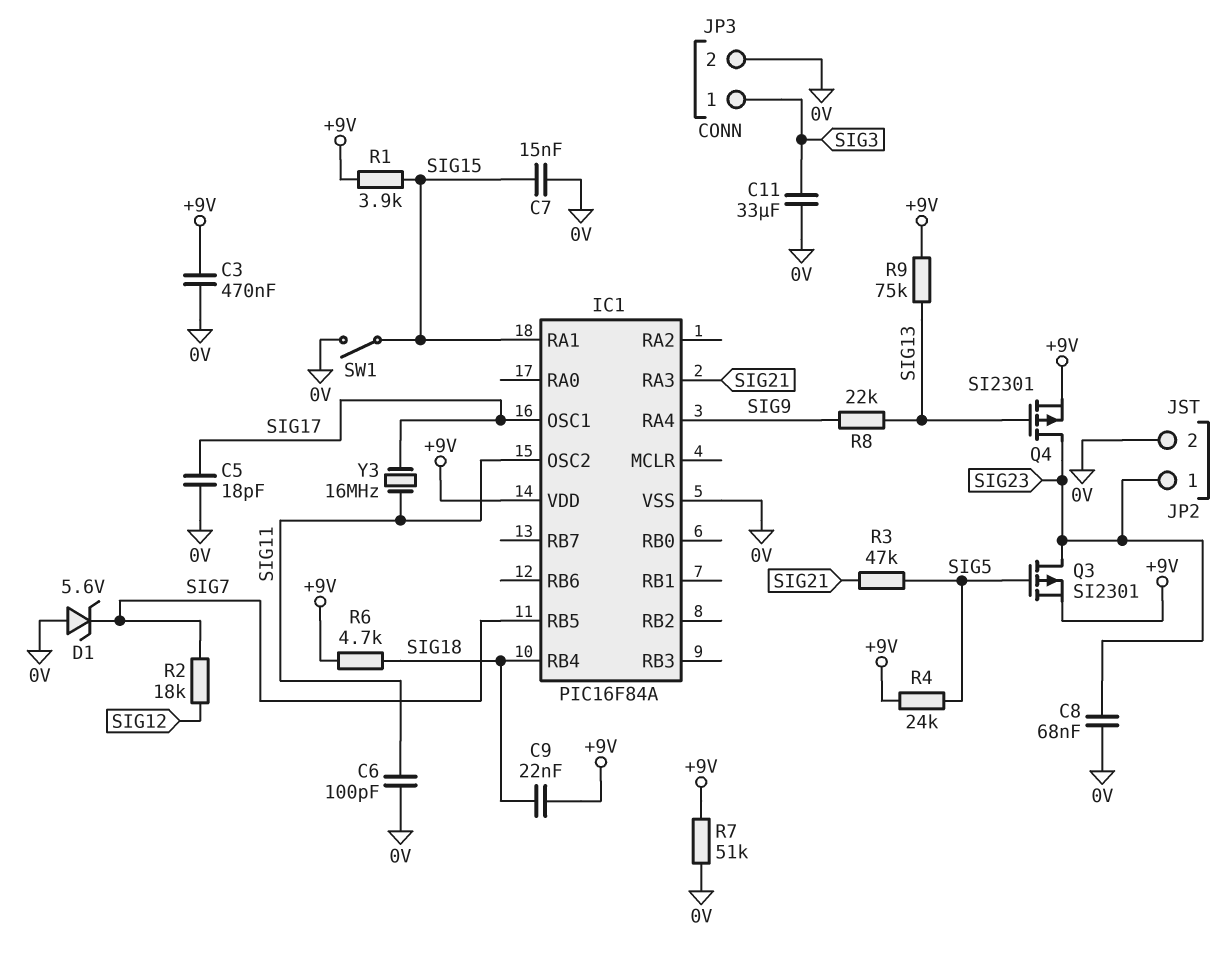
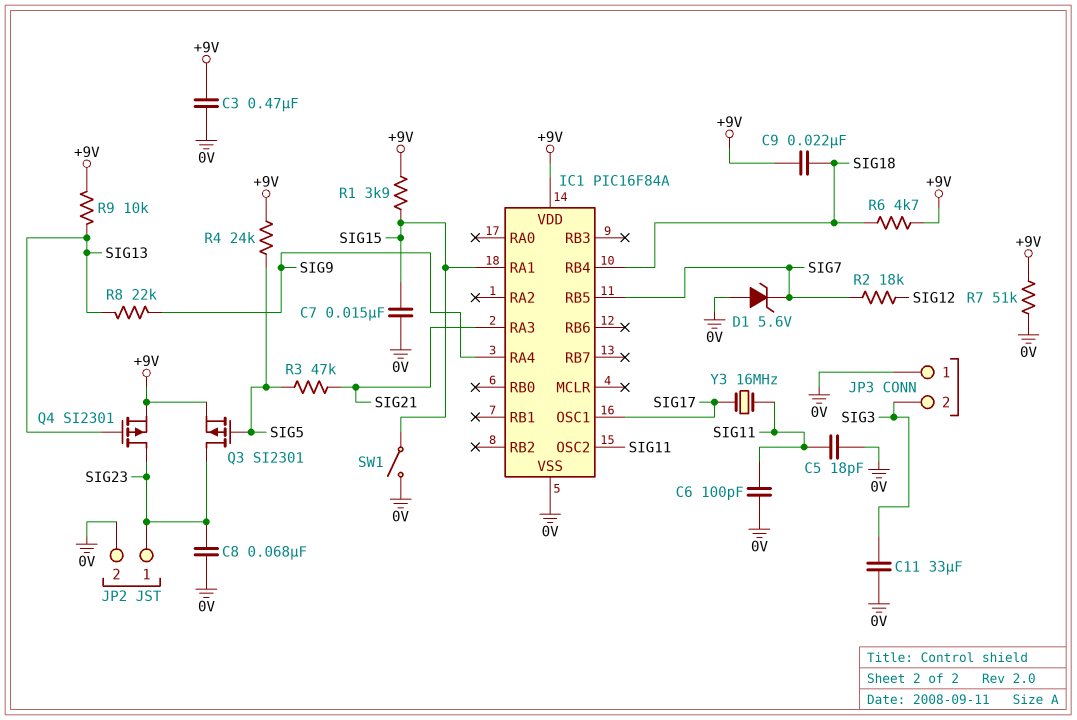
C5: 18pF (0V, SIG17) -> 18pF (0V, SIG11)
JP3 pin 1: SIG3 -> 0V
JP3 pin 2: 0V -> SIG3
R9: 75k (+9V, SIG13) -> 10k (+9V, SIG13)

